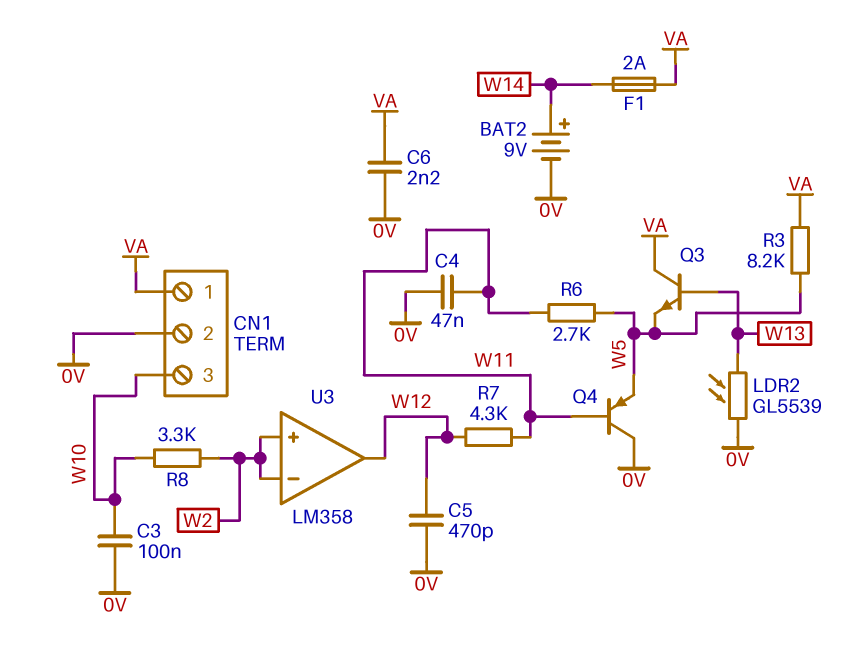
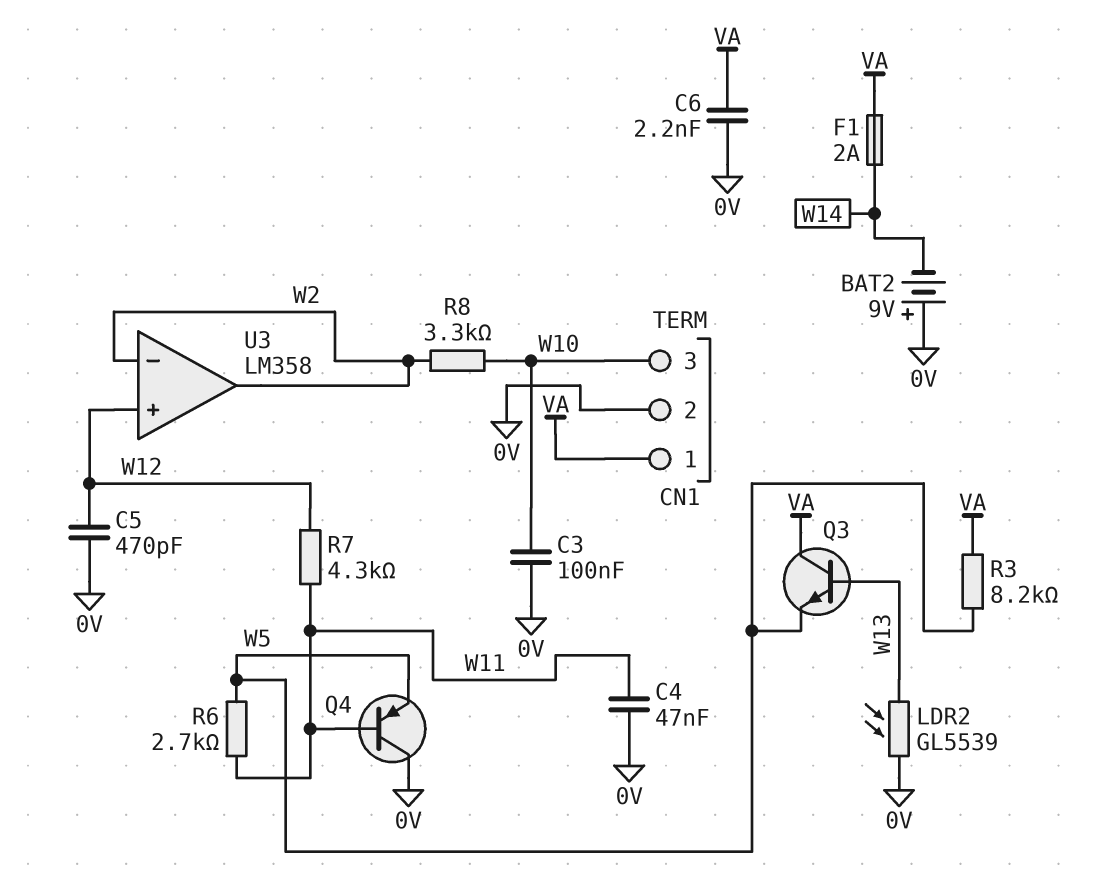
BAT2: 9V (plus W14, minus 0V) -> 9V (plus 0V, minus W14)
U3 pin in+: W2 -> W12
U3 pin out: W12 -> W2

